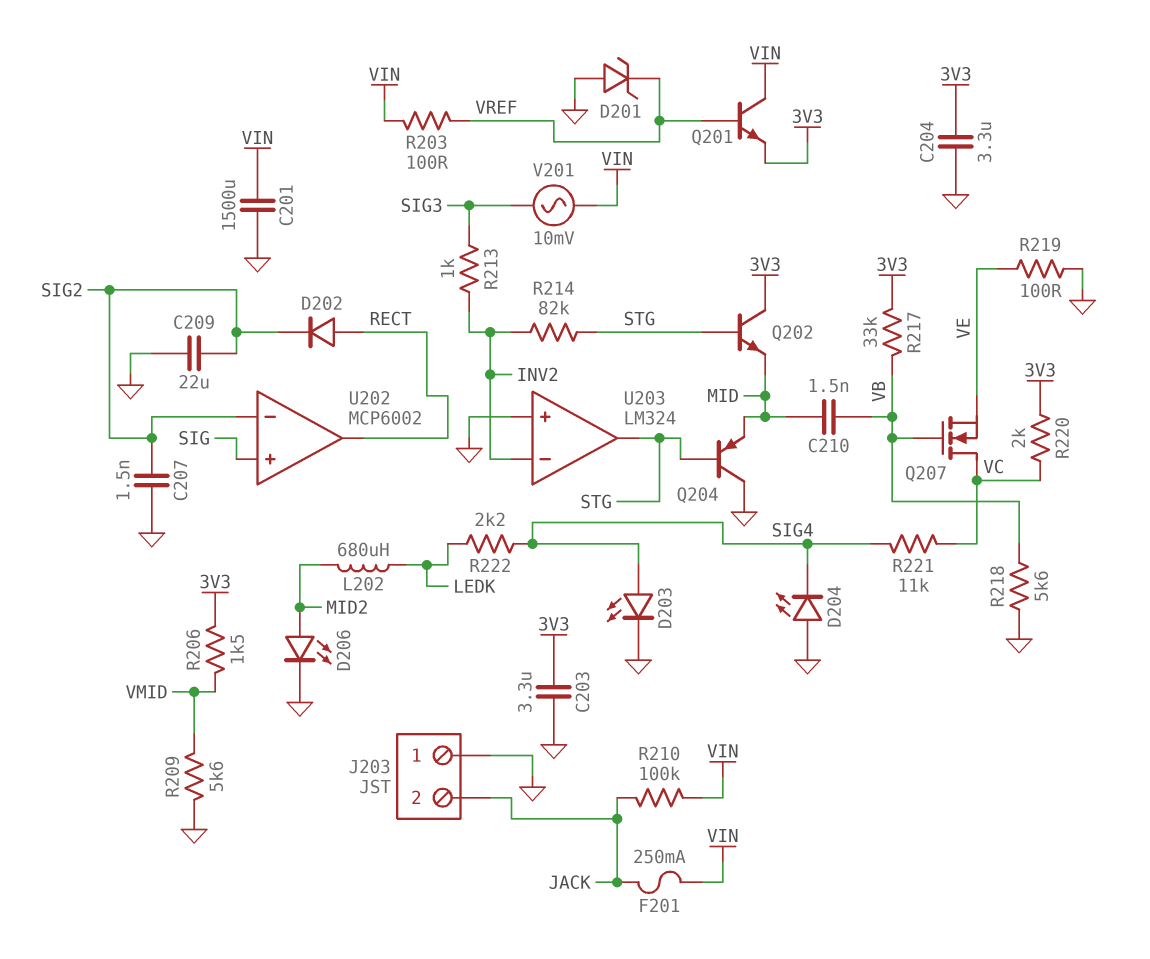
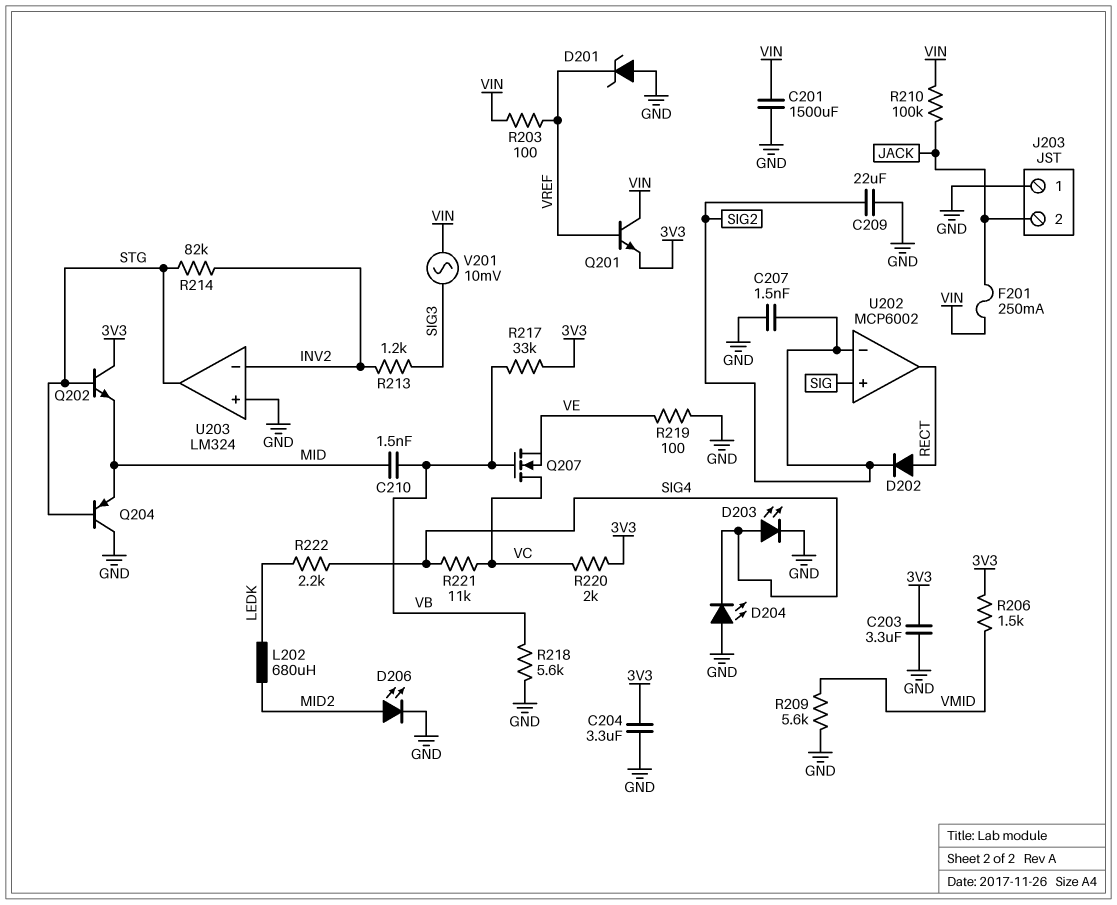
R213: 1k (INV2, SIG3) -> 1.2k (INV2, SIG3)

